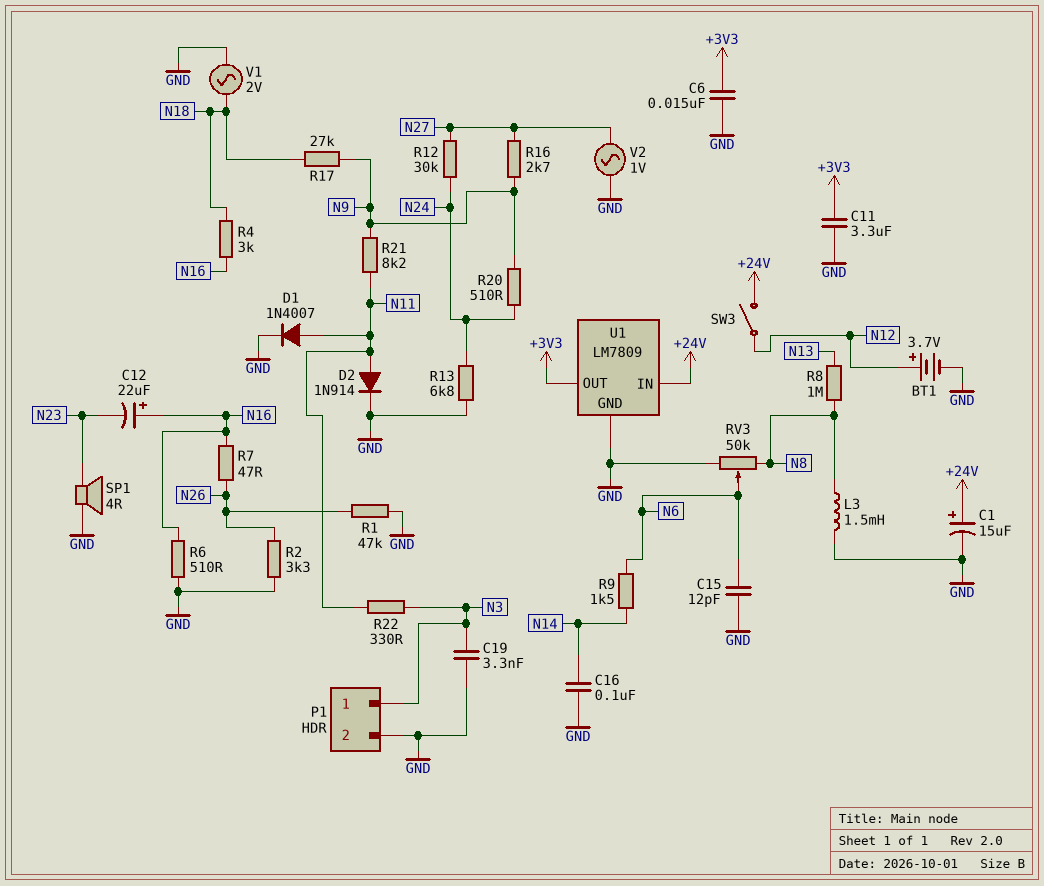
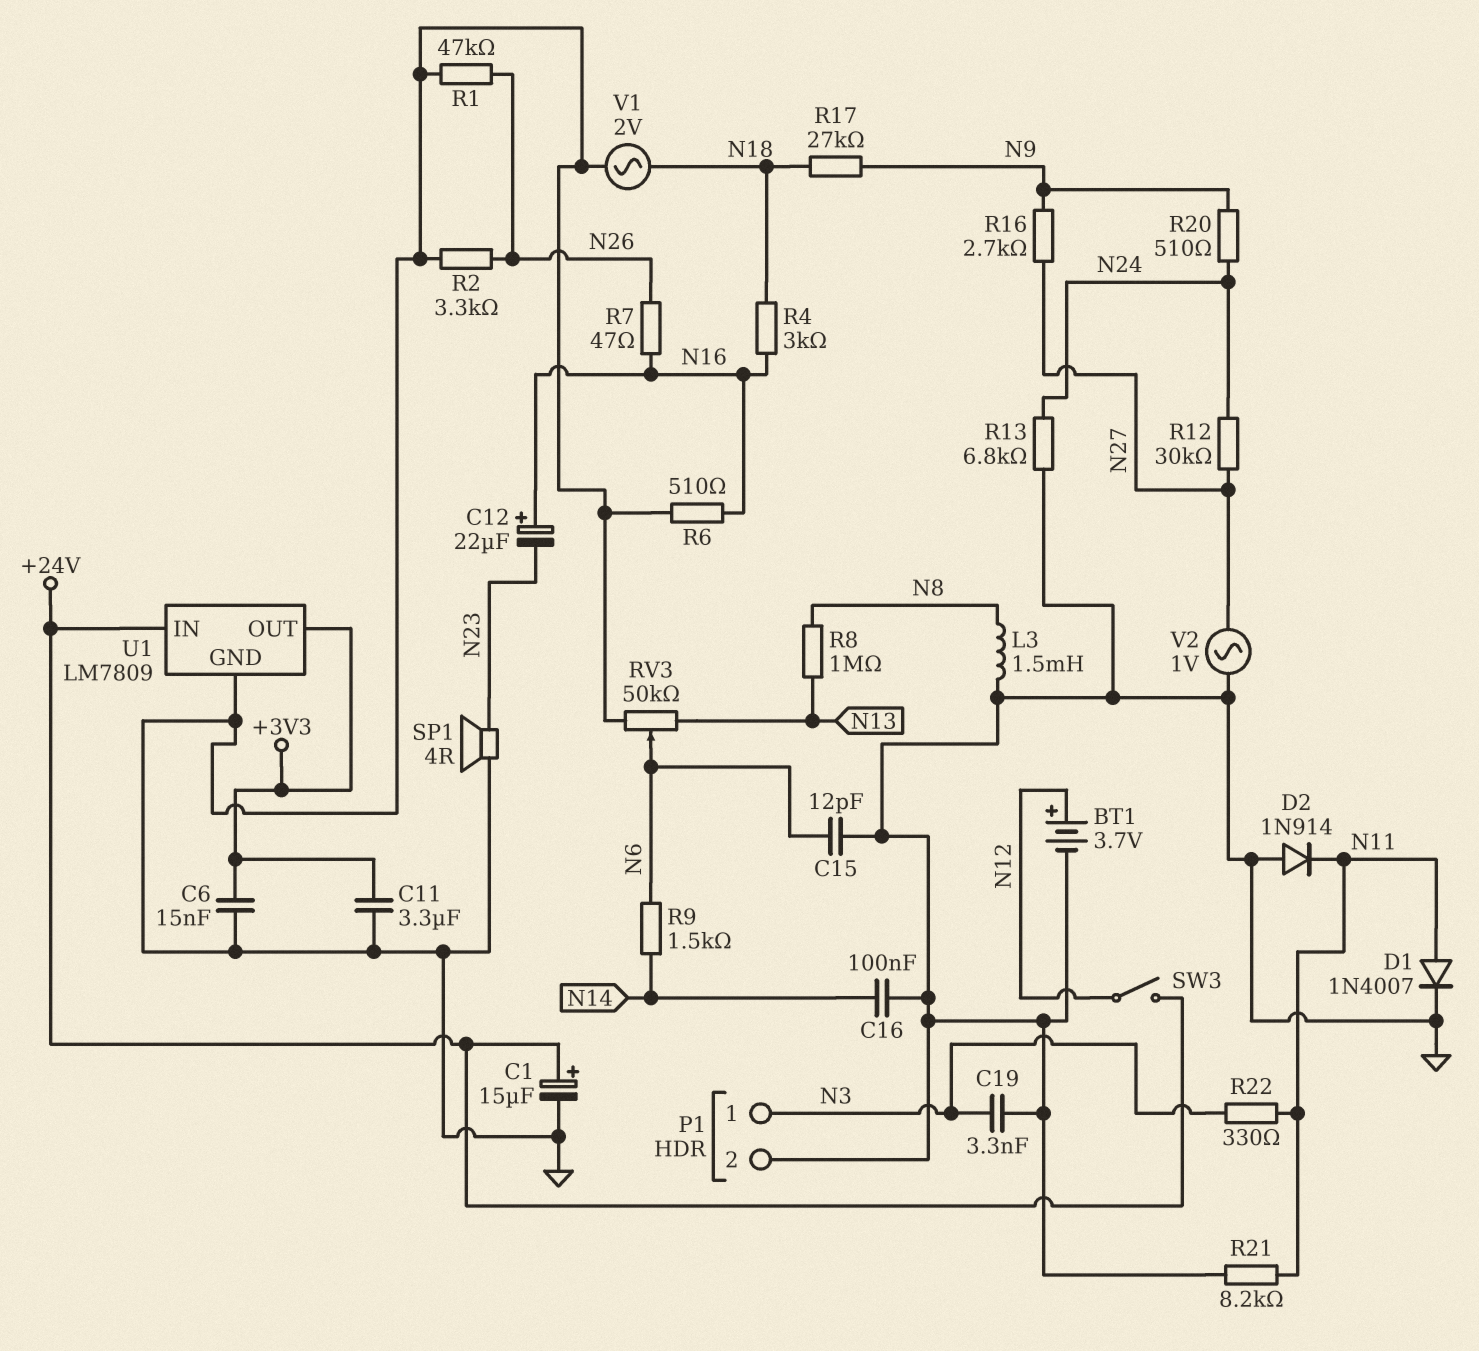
D2: diode 1N914 (A N11, K GND) -> diode 1N914 (A GND, K N11)
R21: 8.2k (N9, N11) -> 8.2k (GND, N11)
RV3: 50k (GND, N8, wiper N6) -> 50k (GND, N13, wiper N6)

